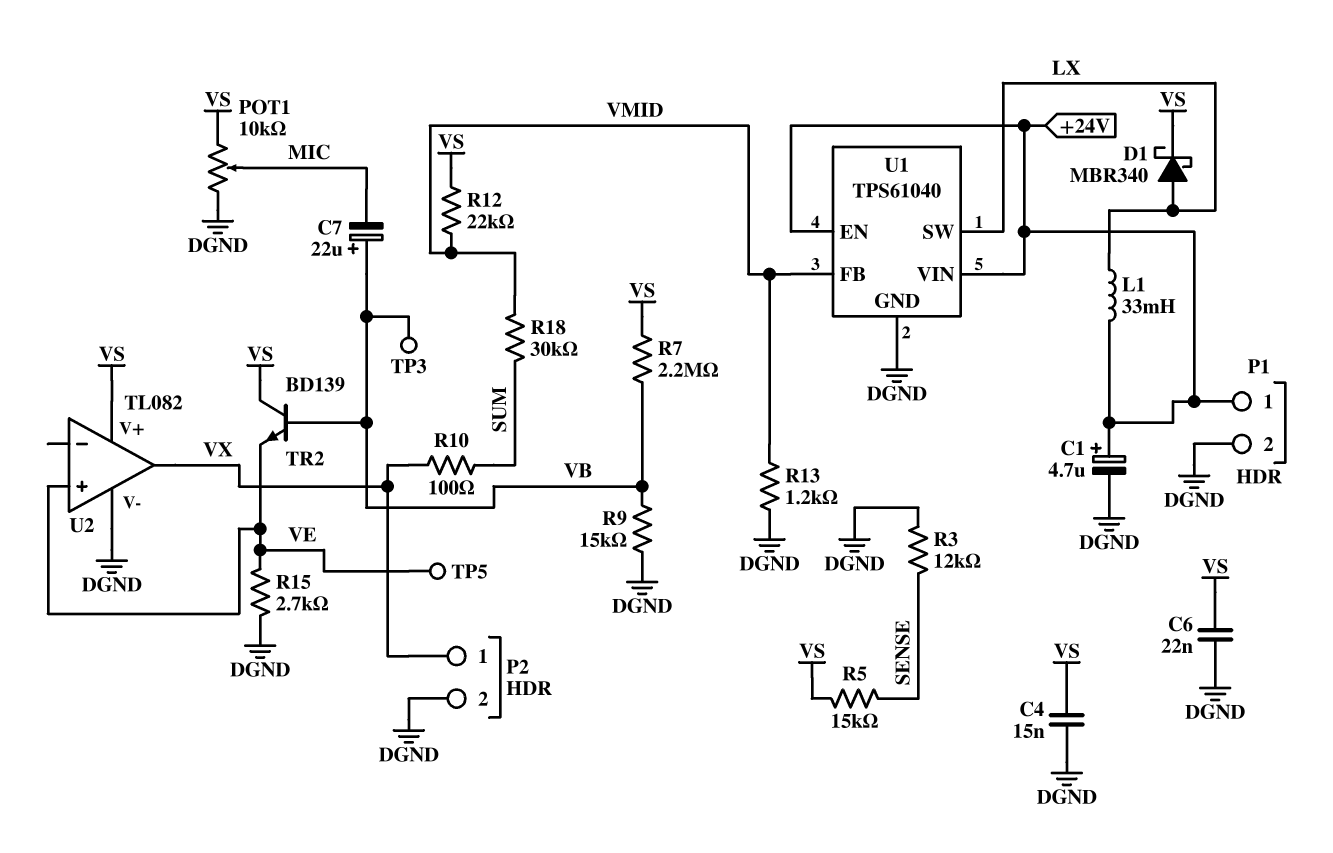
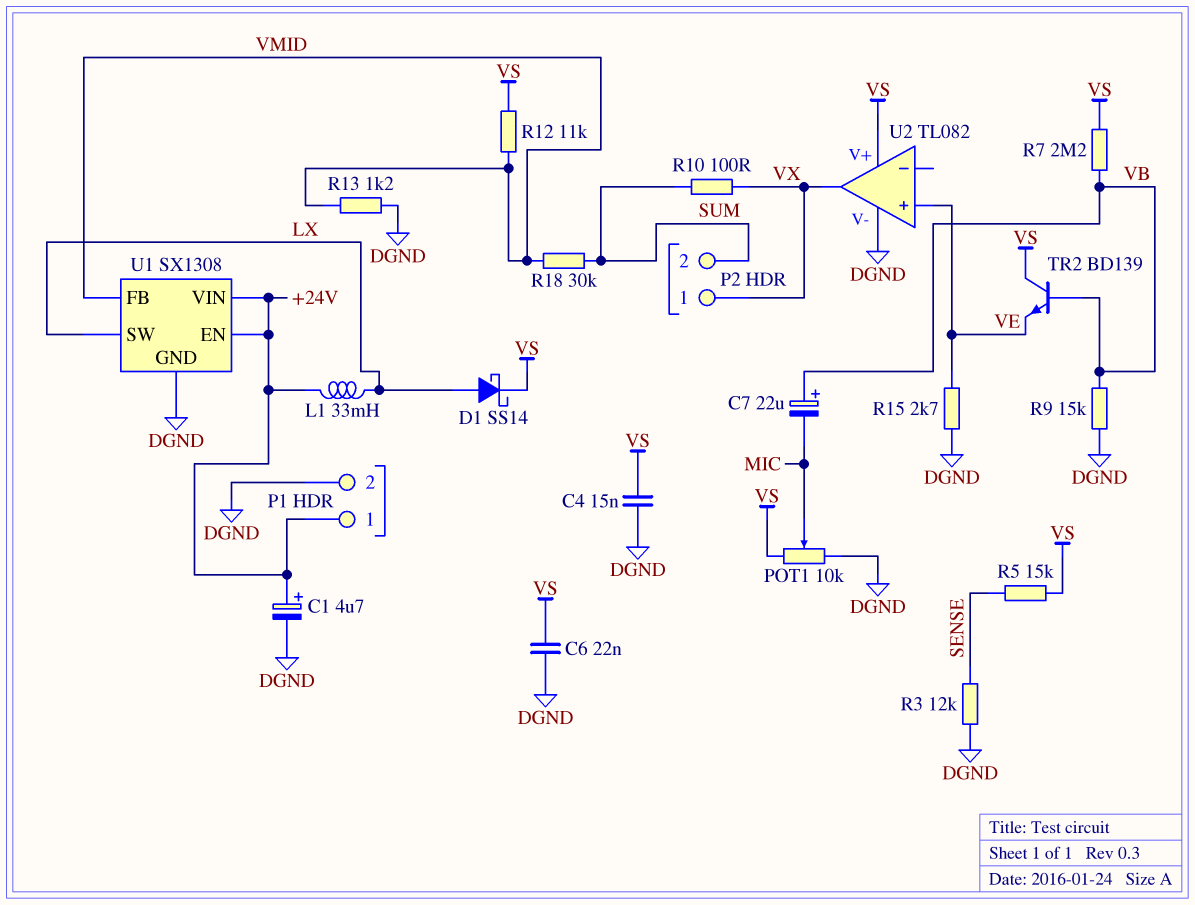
D1: schottky MBR340 (A LX, K VS) -> schottky SS14 (A LX, K VS)
P2 pin 2: DGND -> SUM
R12: 22k (VMID, VS) -> 11k (VMID, VS)
TP3: test point (VB) -> none
TP5: test point (VE) -> none
U1: TPS61040 -> SX1308

